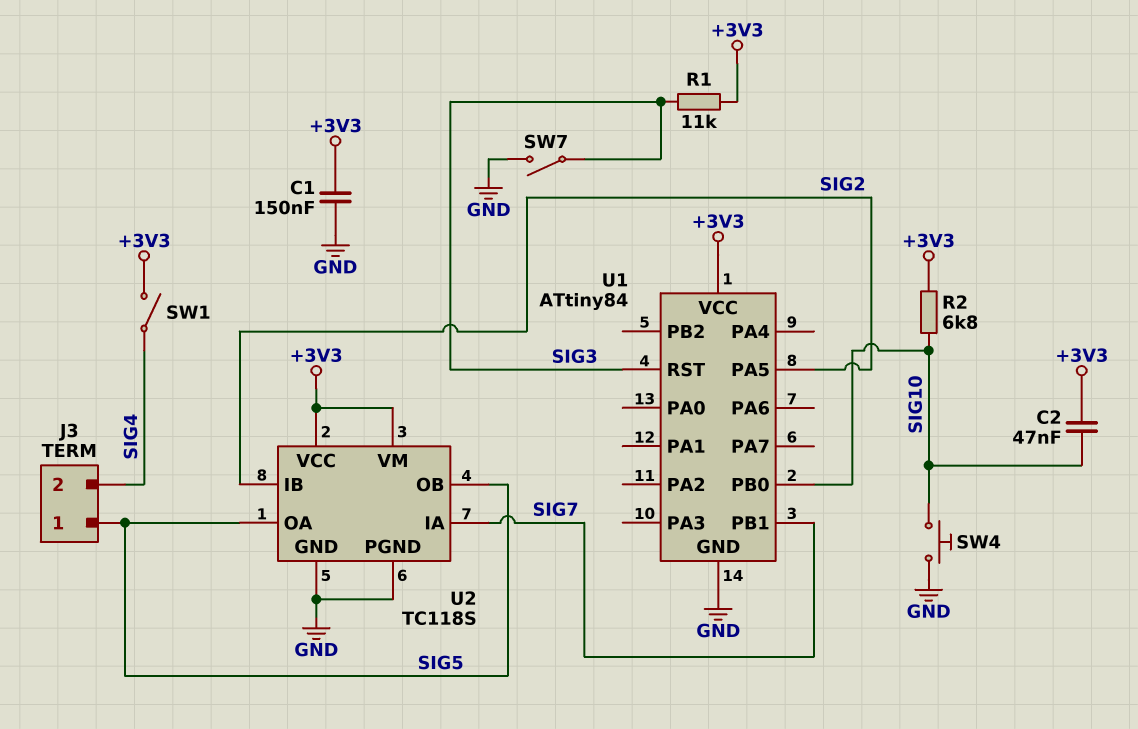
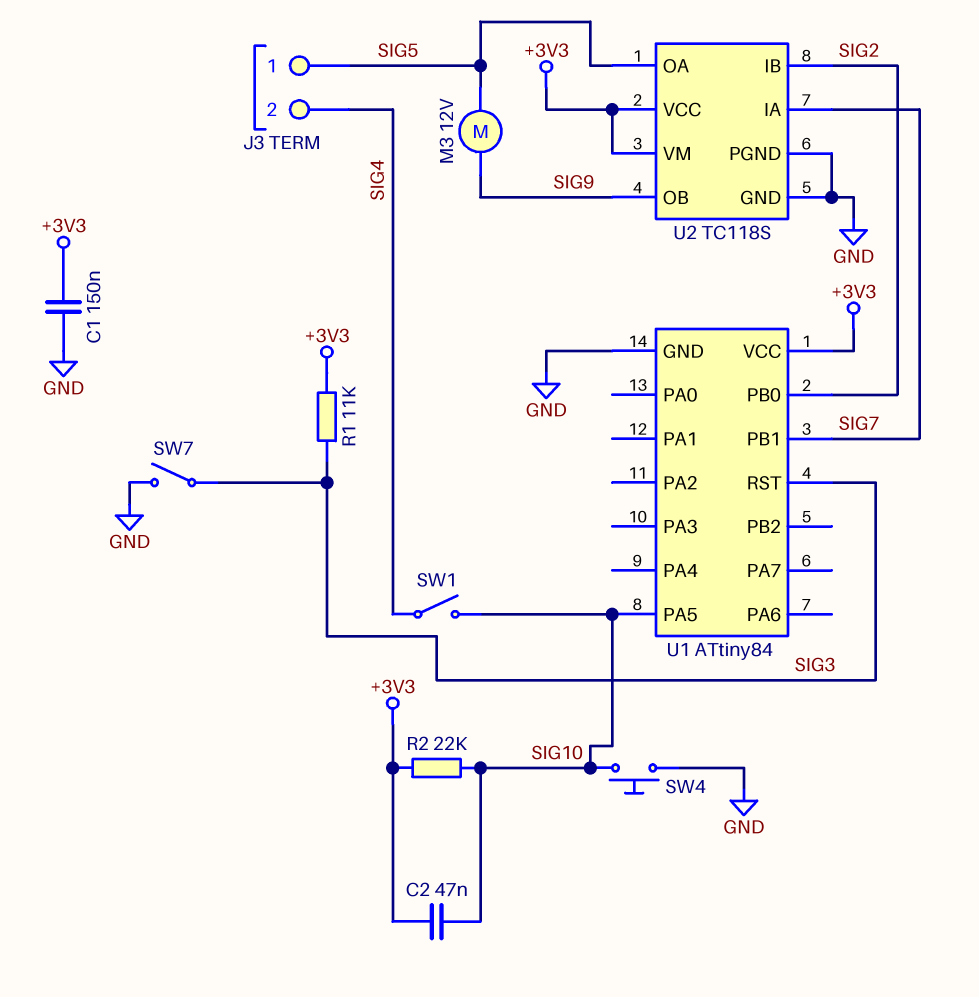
M3: none -> motor 12V (SIG5, SIG9)
R2: 6.8k (+3V3, SIG10) -> 22k (+3V3, SIG10)
SW1: switch (+3V3, SIG4) -> switch (SIG4, SIG10)
U1 pin PA5: SIG2 -> SIG10
U1 pin PB0: SIG10 -> SIG2
U2 pin OB: SIG5 -> SIG9

